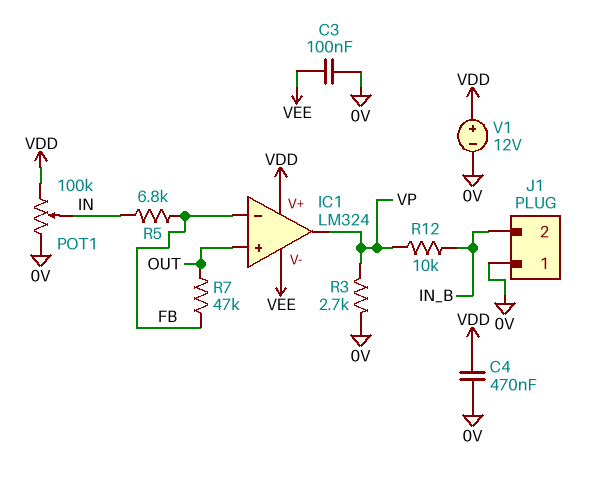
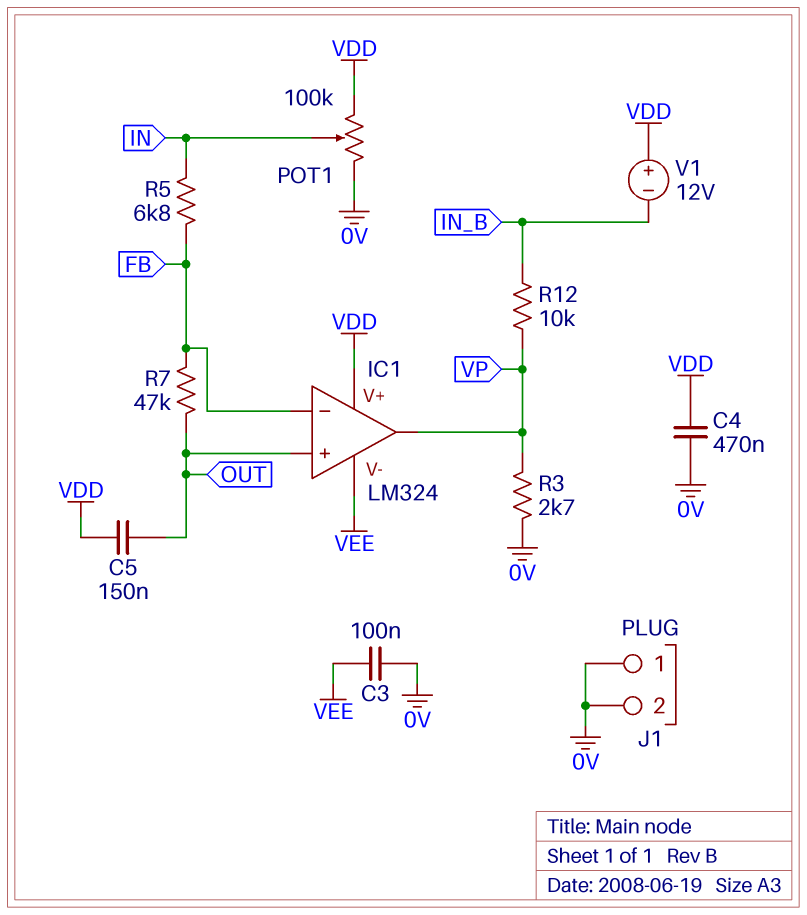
C5: none -> 150nF (OUT, VDD)
J1 pin 2: IN_B -> 0V
V1: 12V (plus VDD, minus 0V) -> 12V (plus VDD, minus IN_B)

